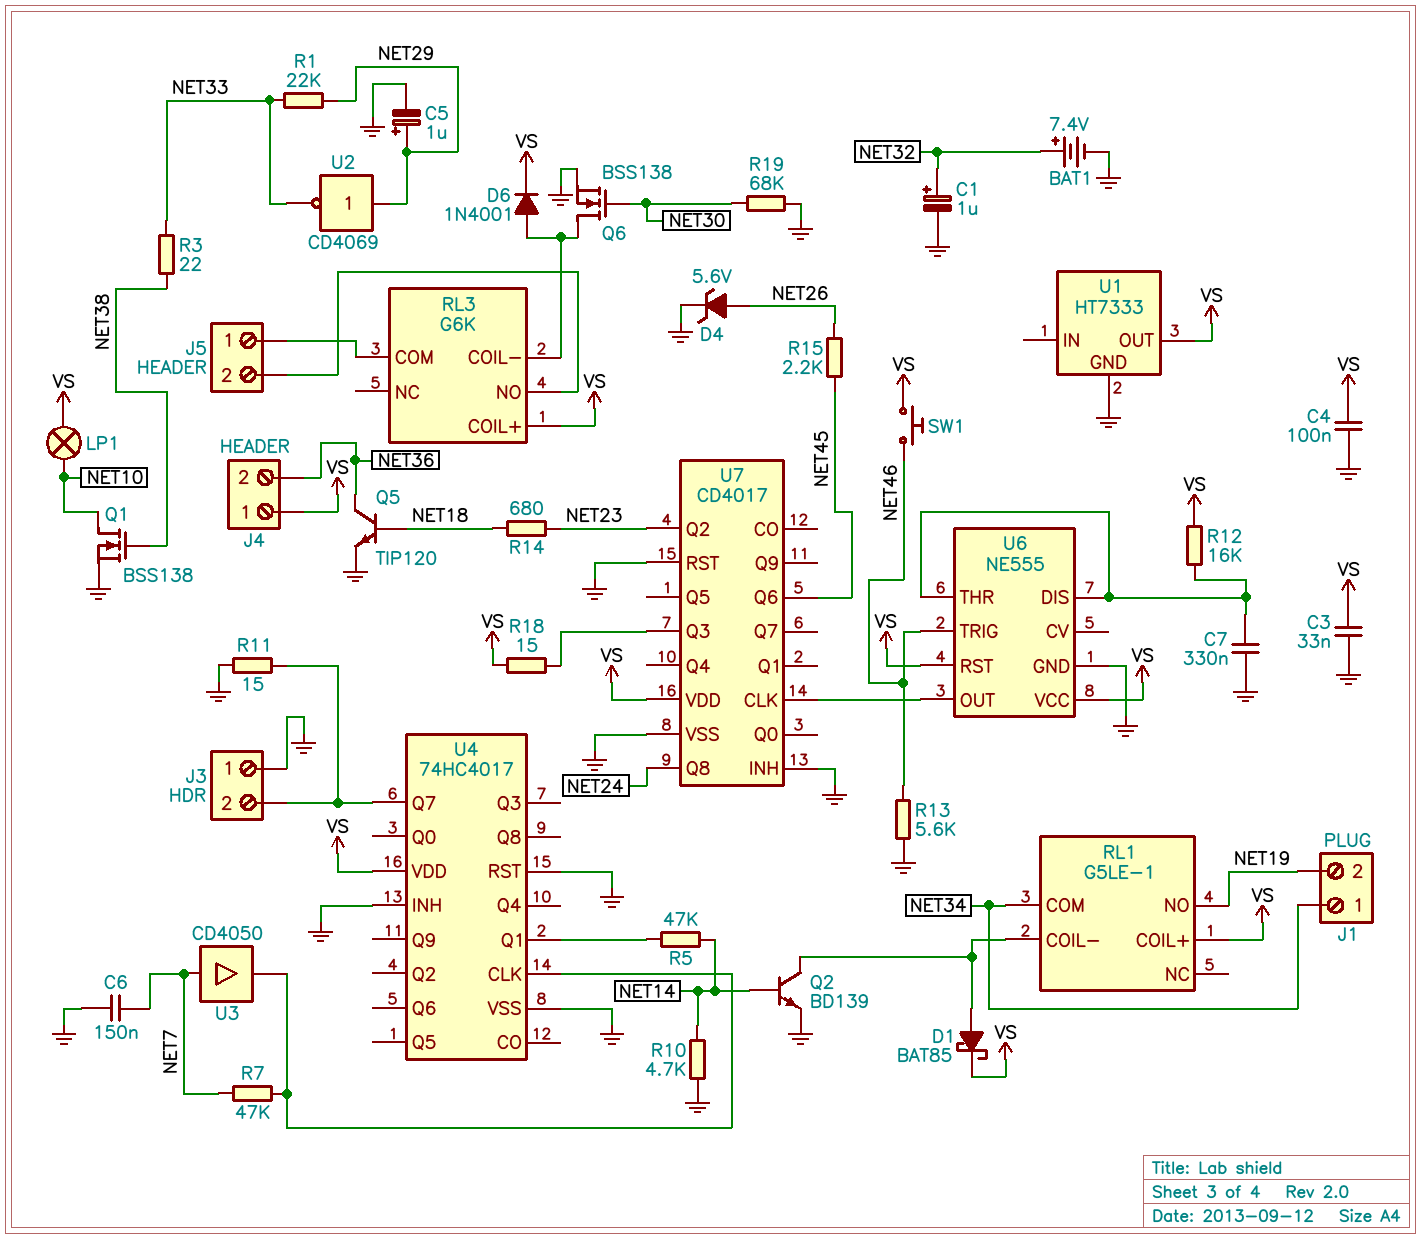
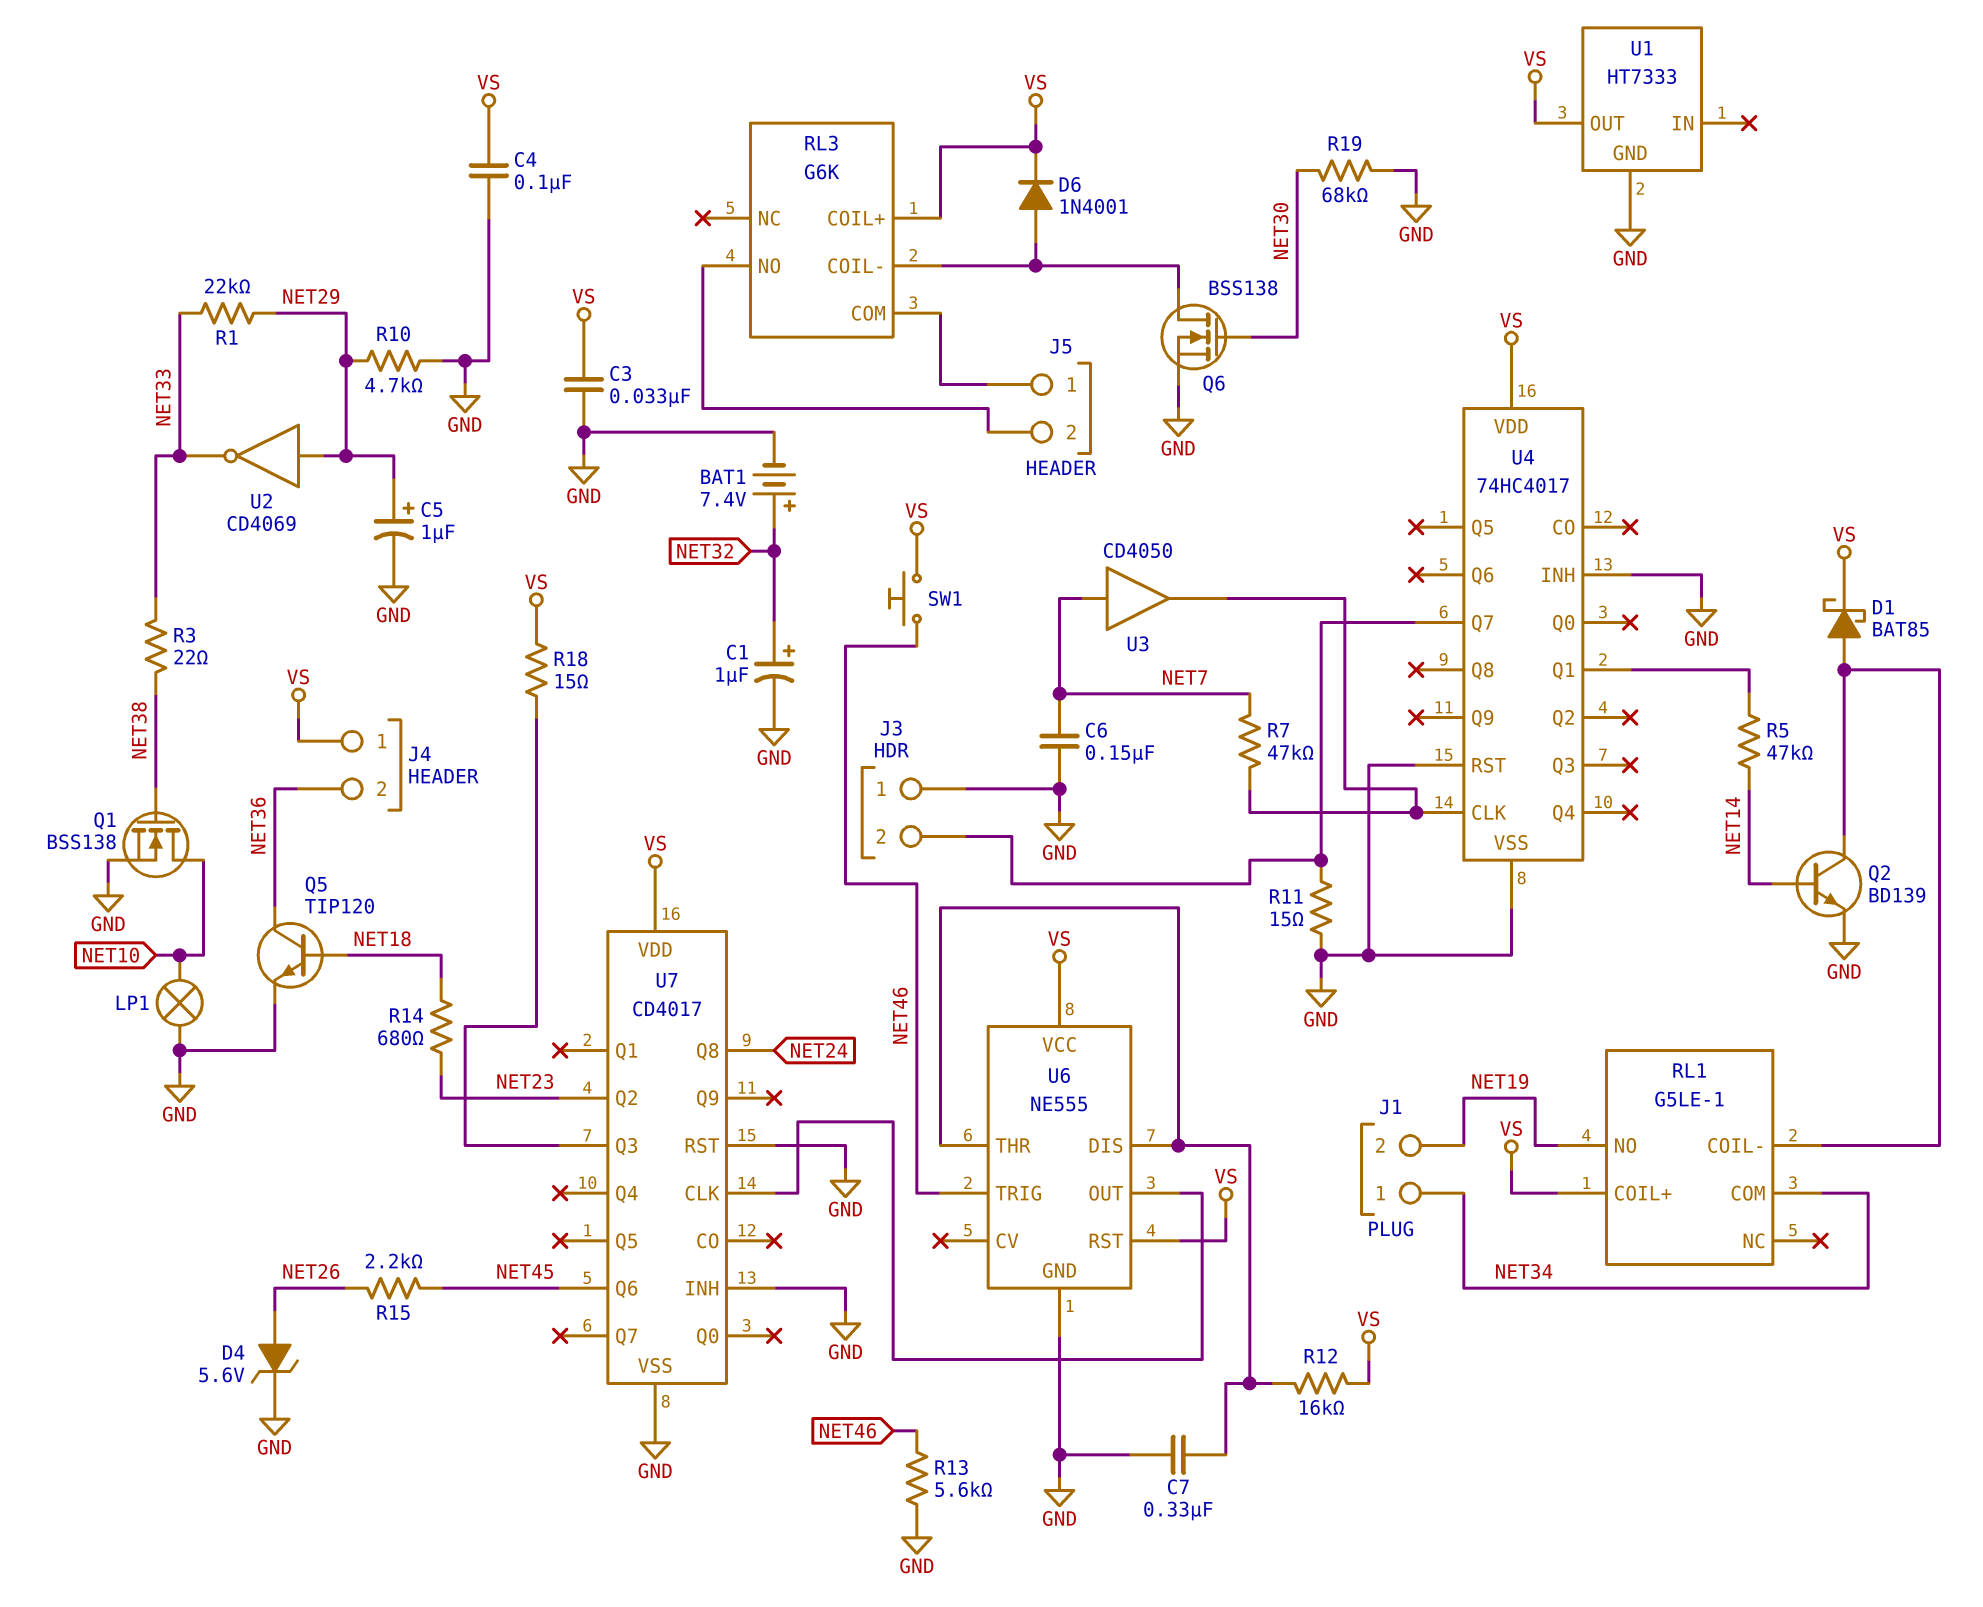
LP1: lamp (NET10, VS) -> lamp (GND, NET10)
R10: 4.7k (GND, NET14) -> 4.7k (GND, NET29)

